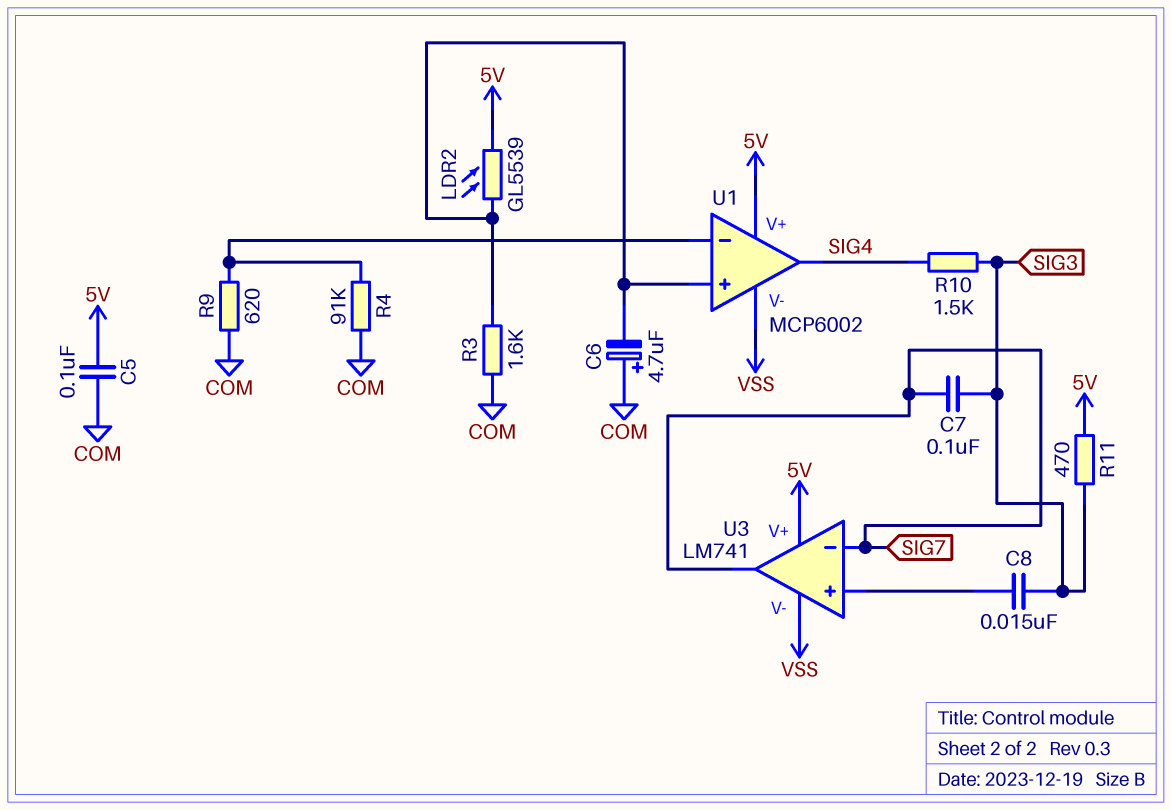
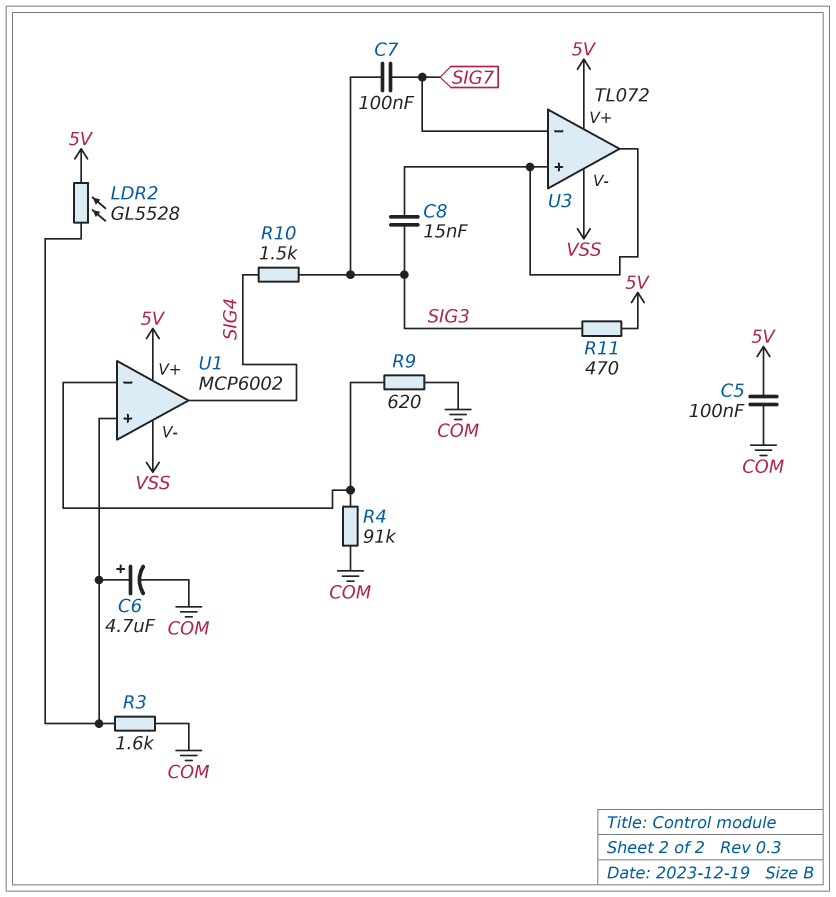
C6: 4.7uF (plus COM, minus U1/in+) -> 4.7uF (plus U1/in+, minus COM)
LDR2: GL5539 (5V, U1/in+) -> GL5528 (5V, U1/in+)
U3: LM741 -> TL072
U3 pin out: SIG7 -> U3/in+

